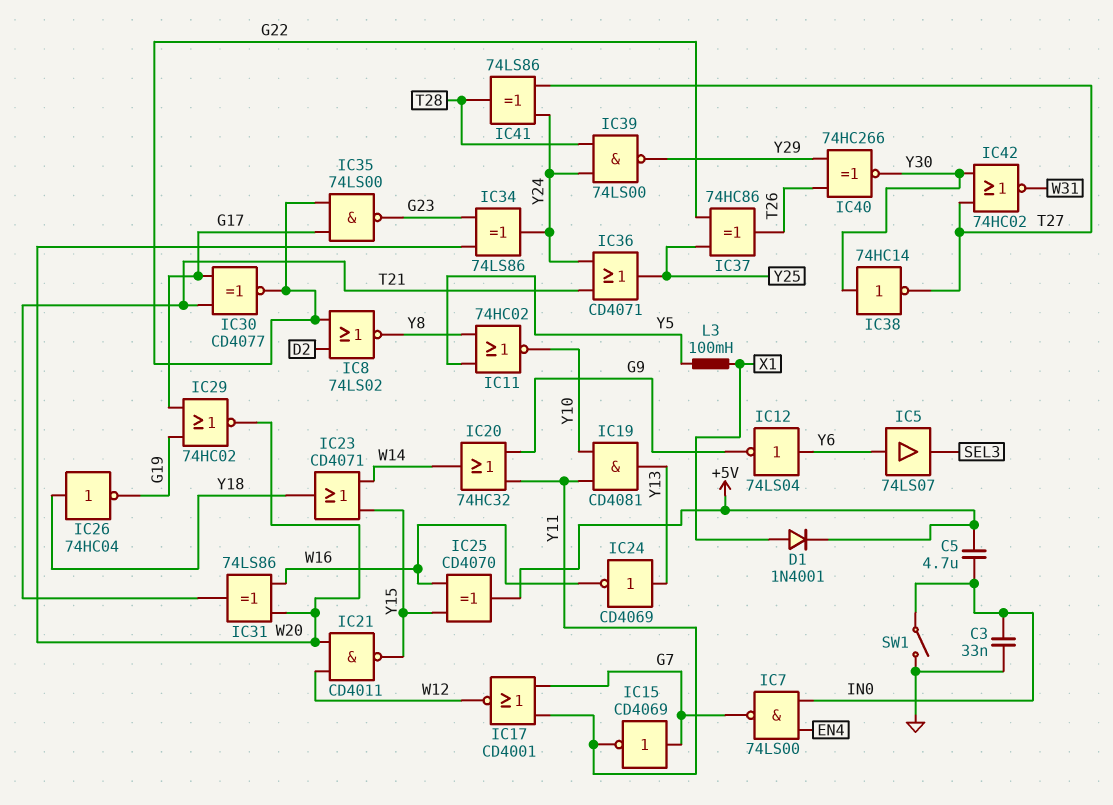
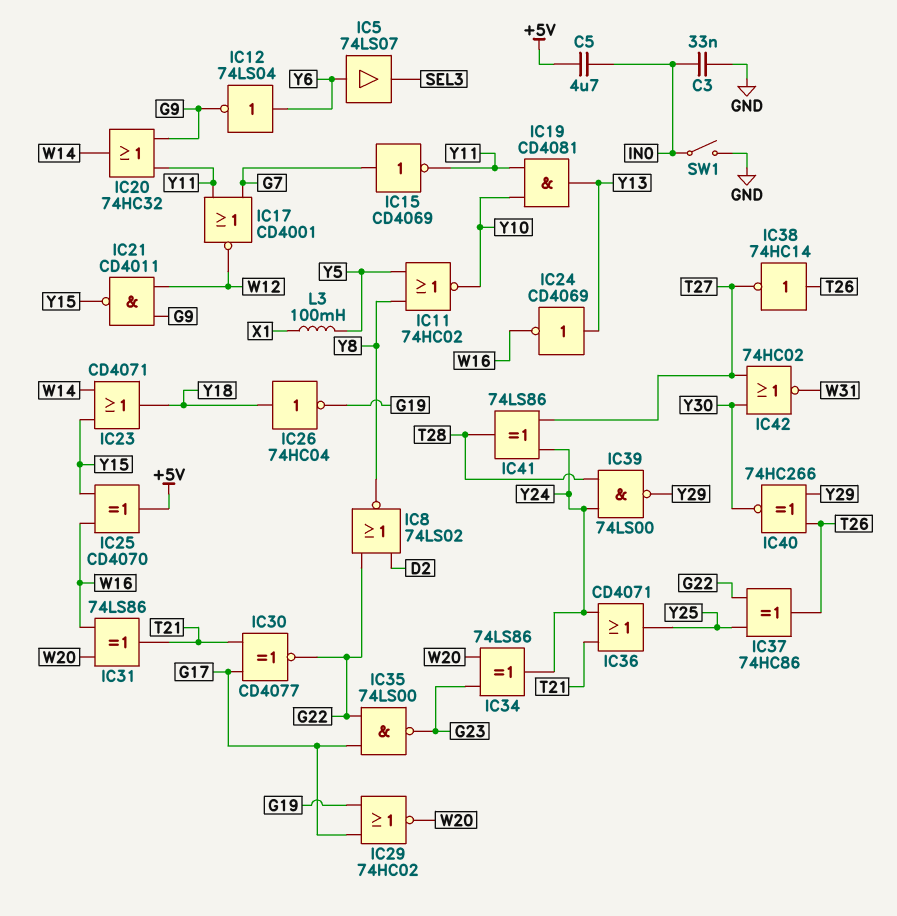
D1: diode 1N4001 (A X1, K +5V) -> none
IC7: NAND 74LS00 (in EN4, in IN0, out G7) -> none
IC21: NAND CD4011 (in W12, in W20, out Y15) -> NAND CD4011 (in G9, in W12, out Y15)
IC38: NOT 74HC14 (in Y30, out T27) -> NOT 74HC14 (in T26, out T27)

